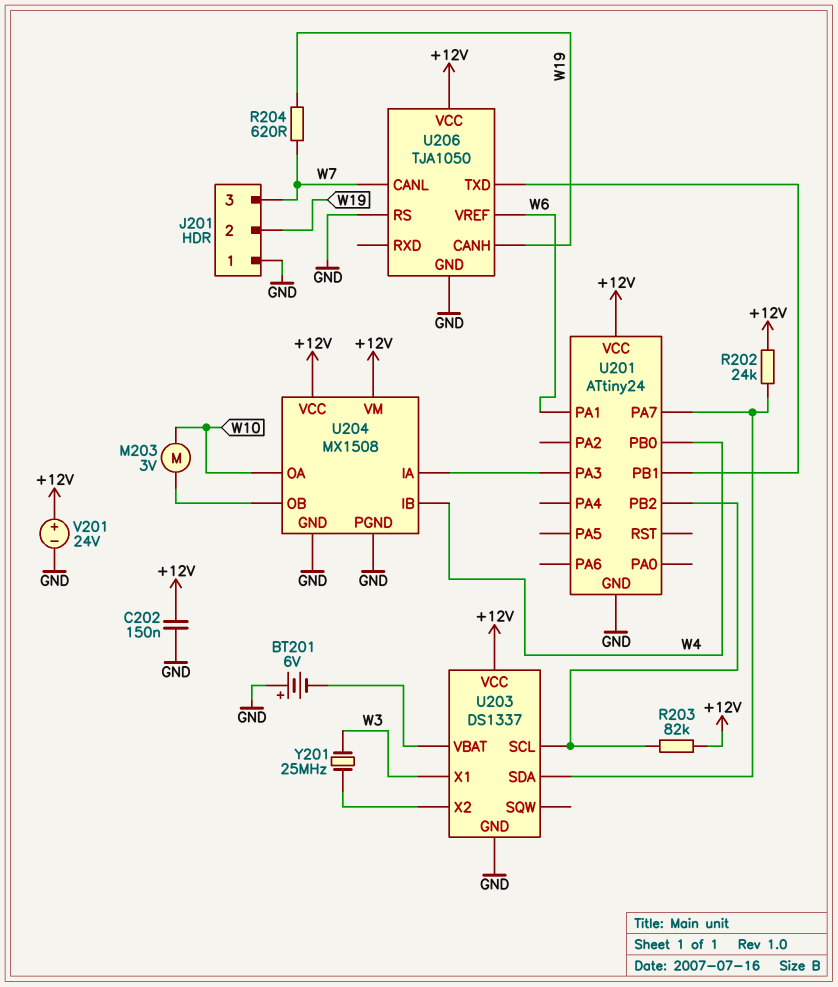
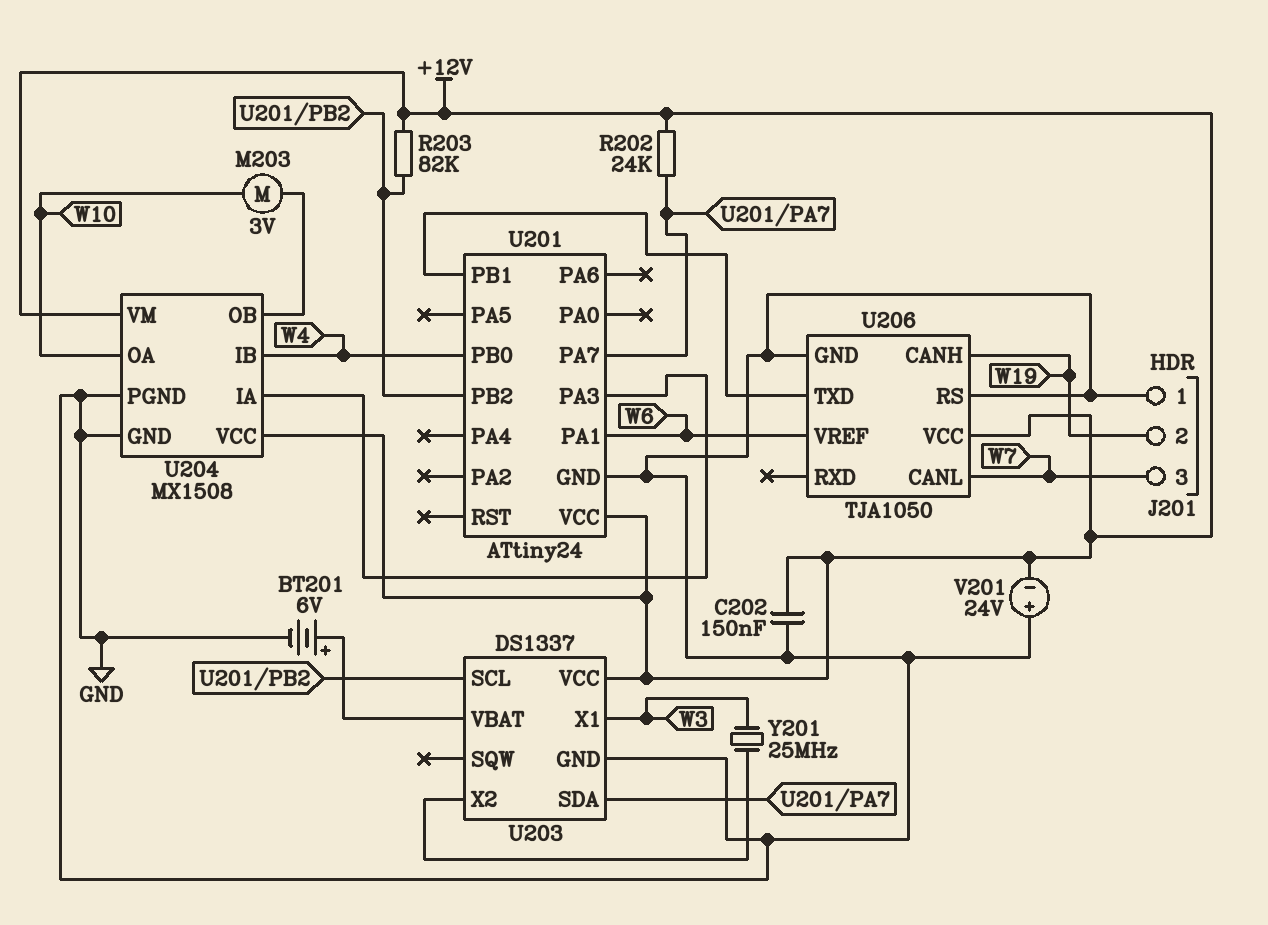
BT201: 6V (plus GND, minus U203/VBAT) -> 6V (plus U203/VBAT, minus GND)
R204: 620 (W7, W19) -> none
V201: 24V (plus +12V, minus GND) -> 24V (plus GND, minus +12V)

